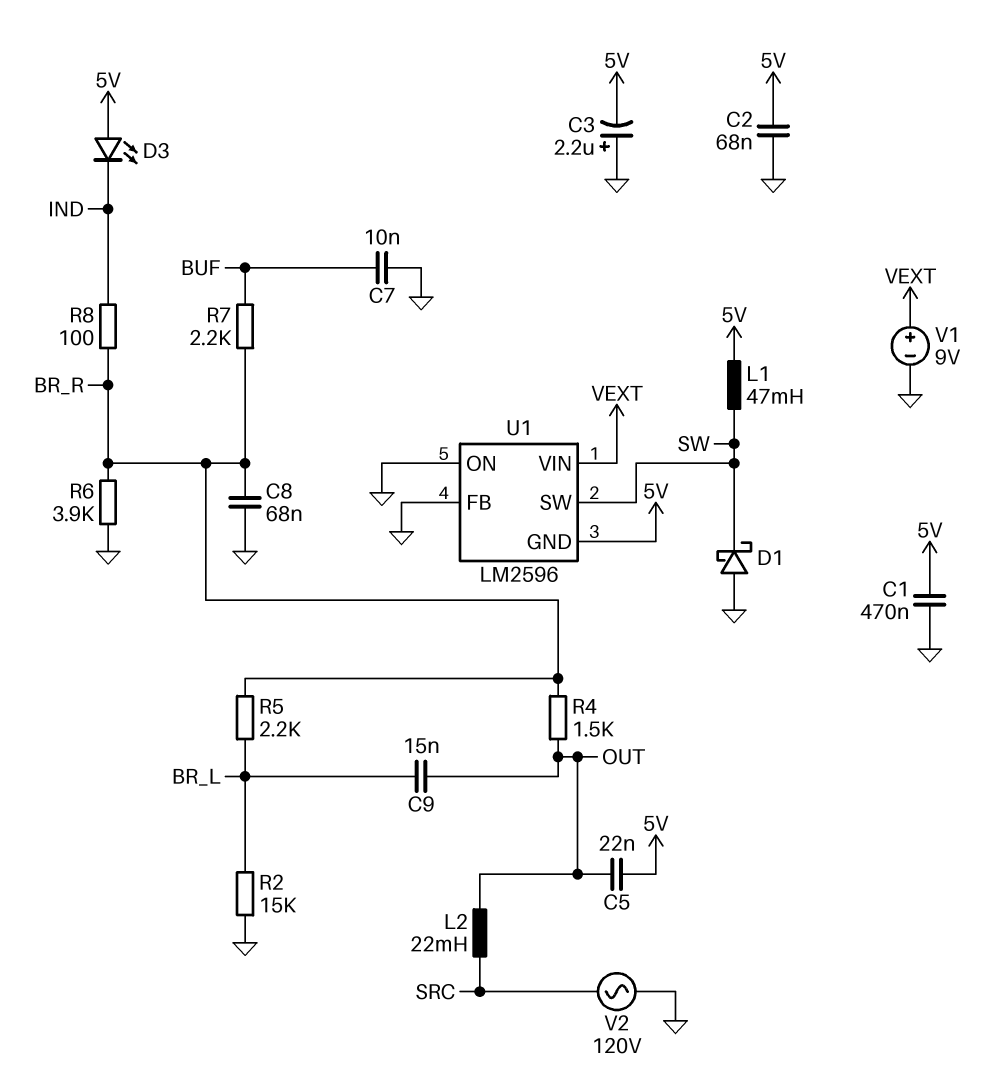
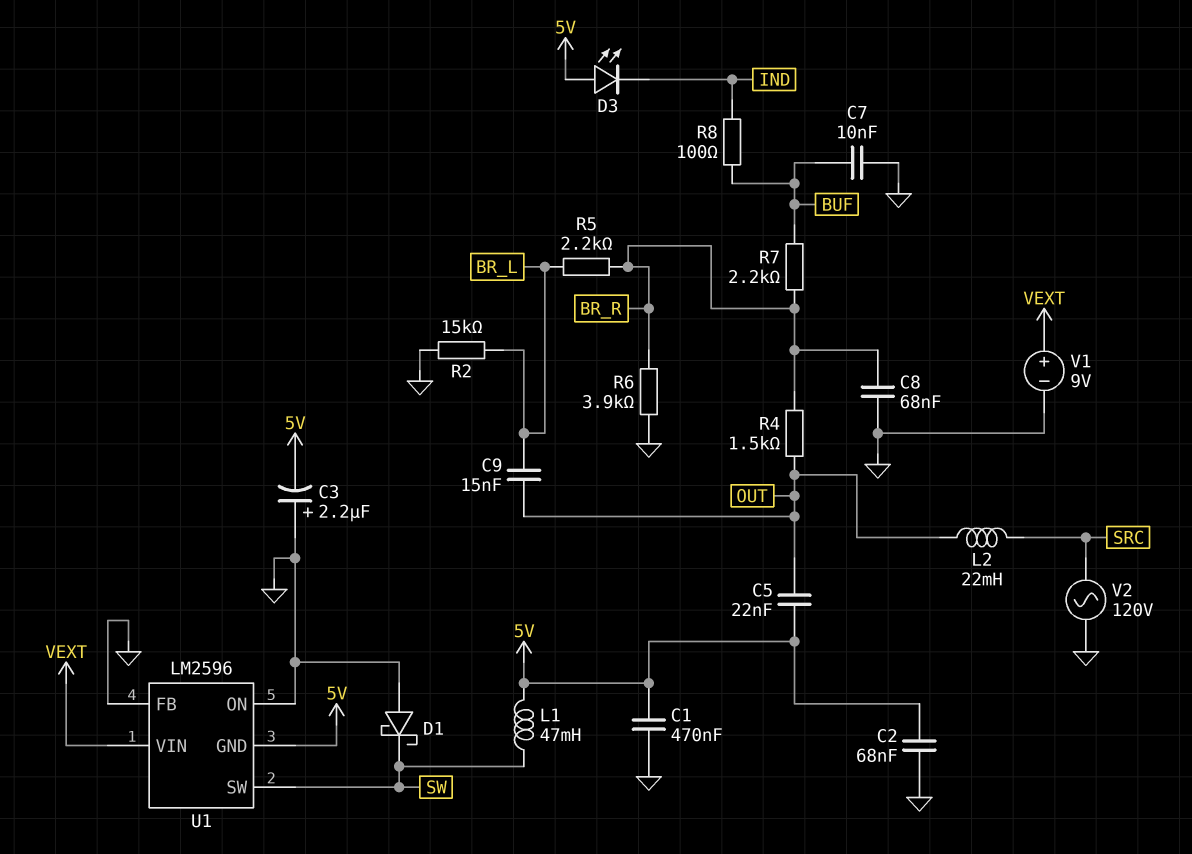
R8: 100 (BR_R, IND) -> 100 (BUF, IND)

